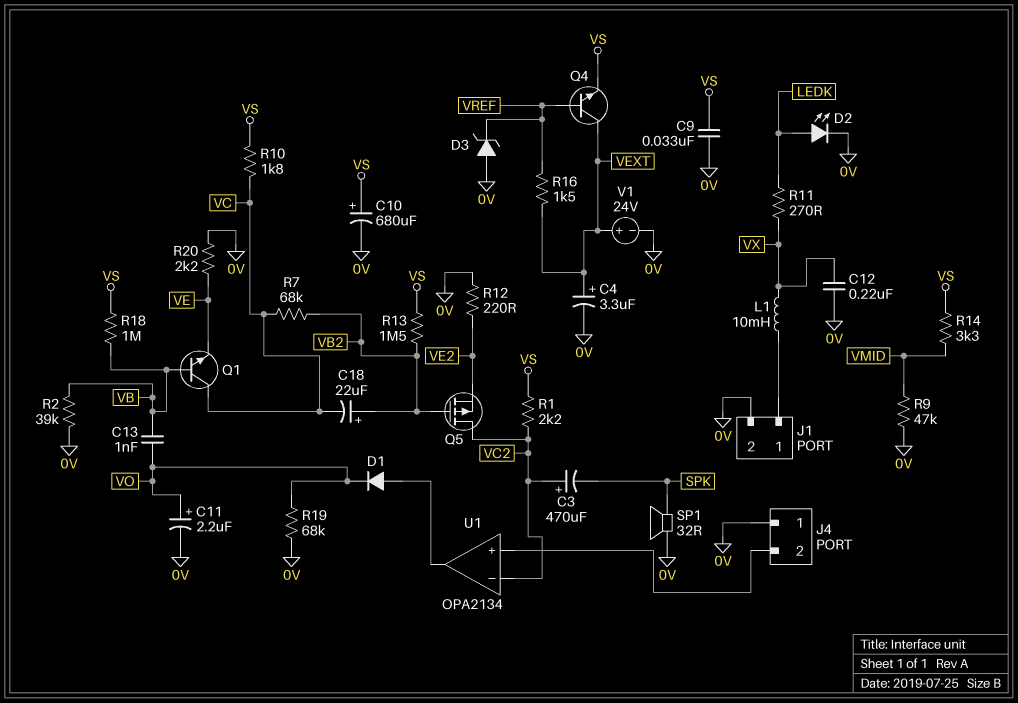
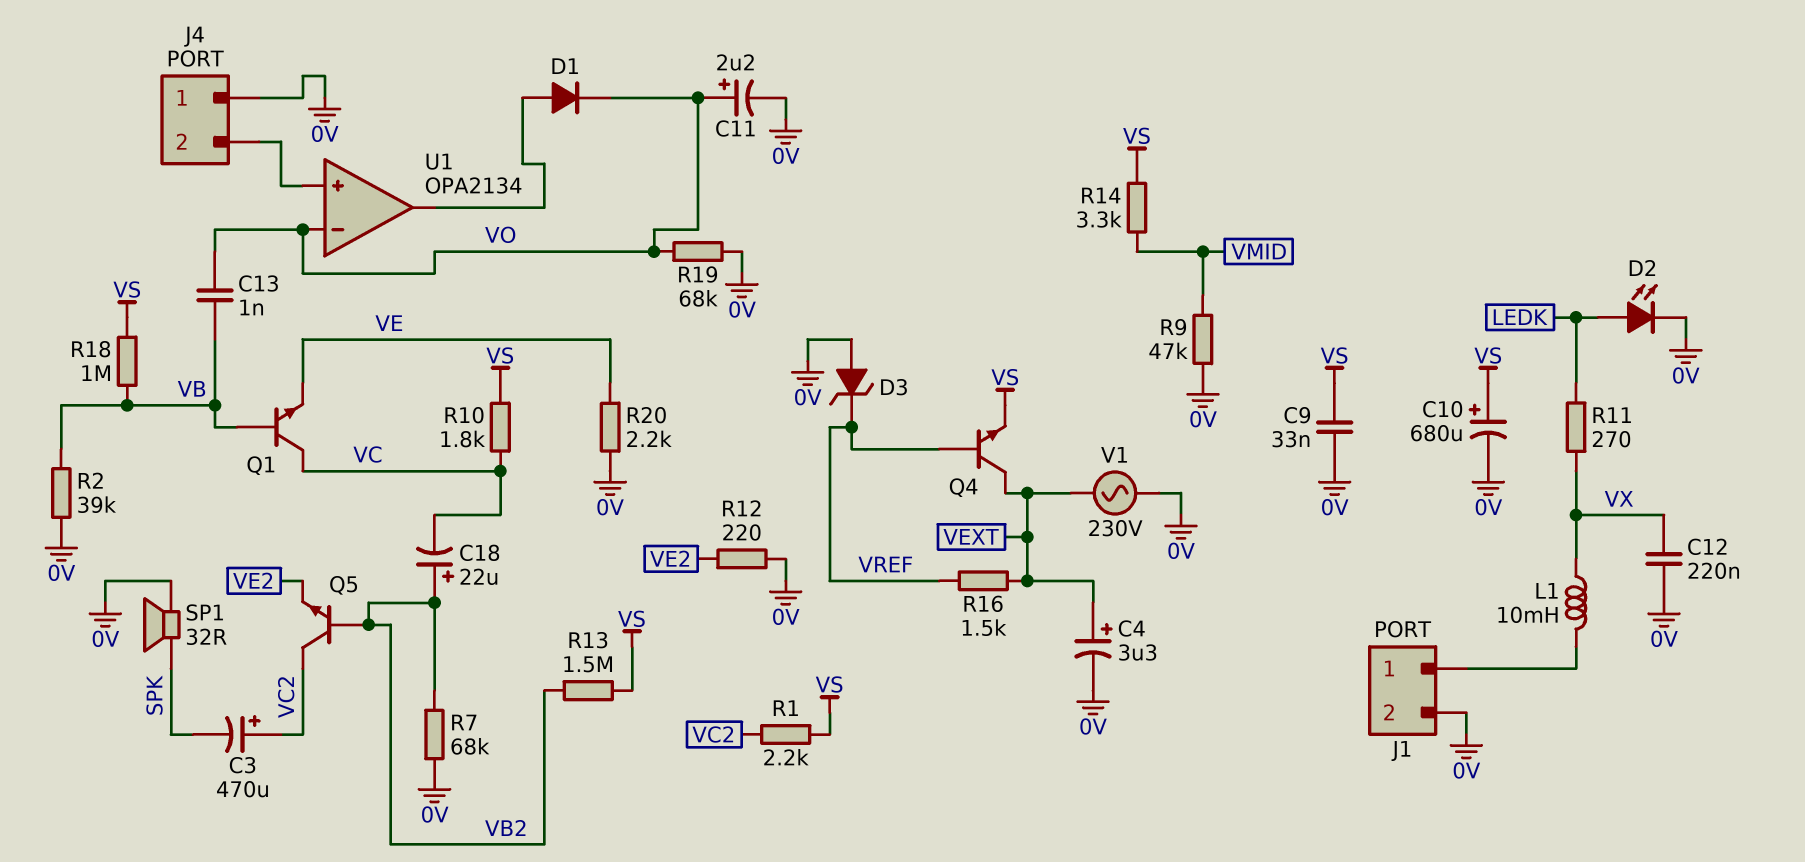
Q5: PMOS (G VB2, D VC2, S VE2) -> NPN (B VB2, C VC2, E VE2)
R7: 68k (VB2, VC) -> 68k (0V, VB2)
U1 pin in-: VC2 -> VO
V1: 24V (plus VEXT, minus 0V) -> AC 230V (0V, VEXT)

